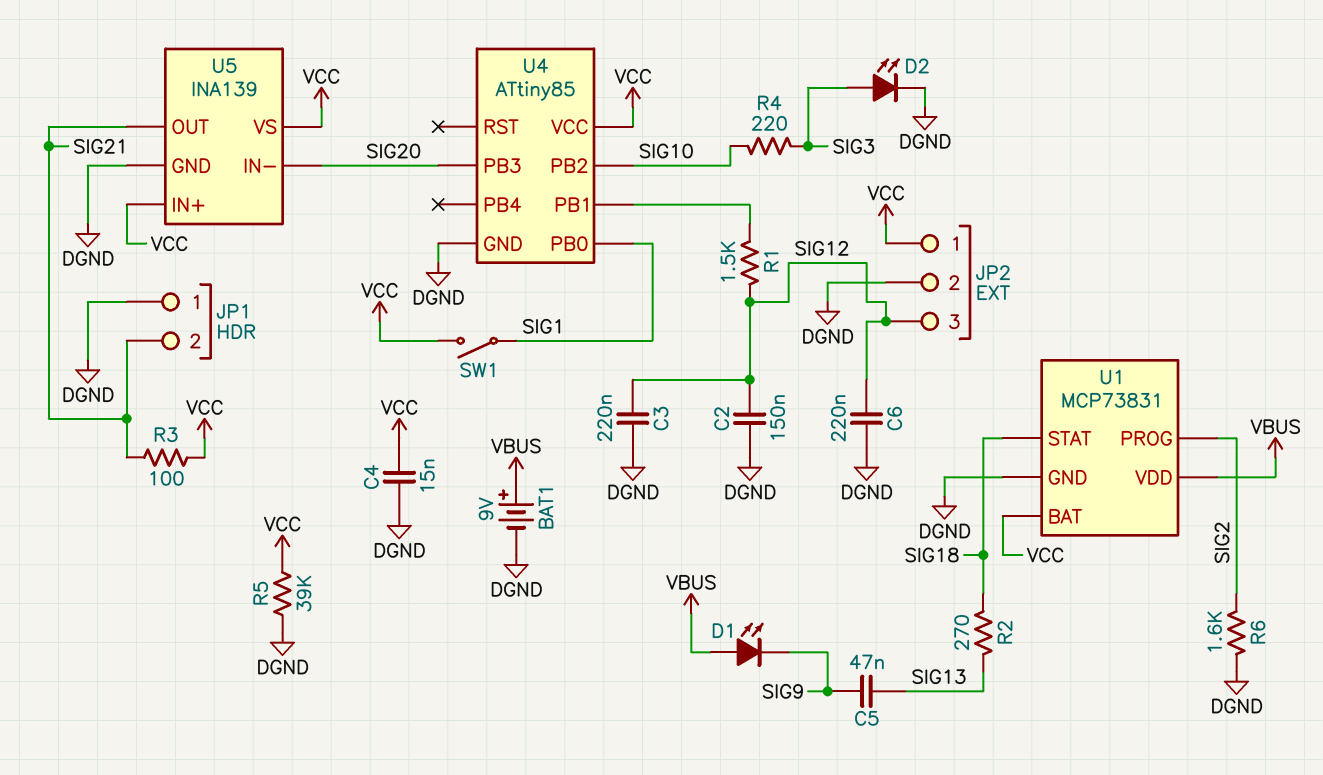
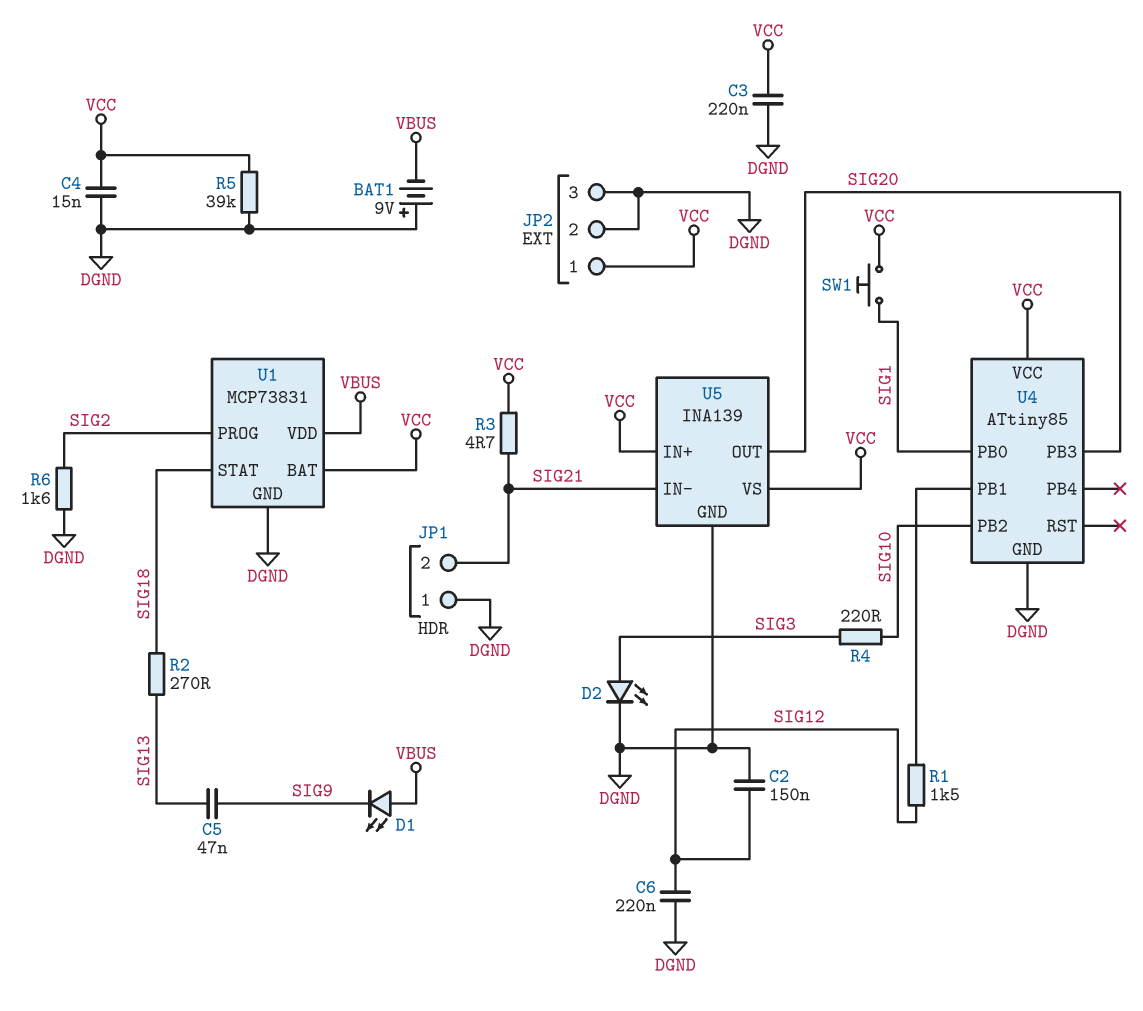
BAT1: 9V (plus VBUS, minus DGND) -> 9V (plus DGND, minus VBUS)
C3: 220nF (DGND, SIG12) -> 220nF (DGND, VCC)
JP2 pin 3: SIG12 -> DGND
R3: 100 (SIG21, VCC) -> 4.7 (SIG21, VCC)
SW1: switch (SIG1, VCC) -> button (SIG1, VCC)
U5 pin IN-: SIG20 -> SIG21
U5 pin OUT: SIG21 -> SIG20

